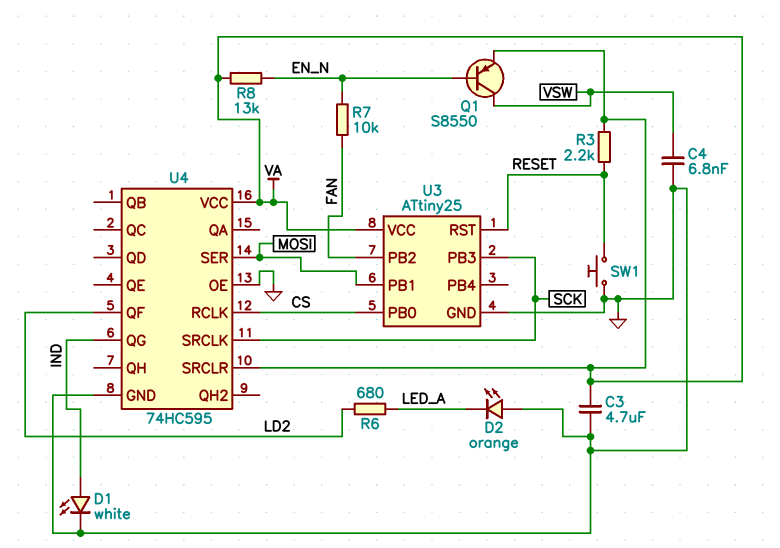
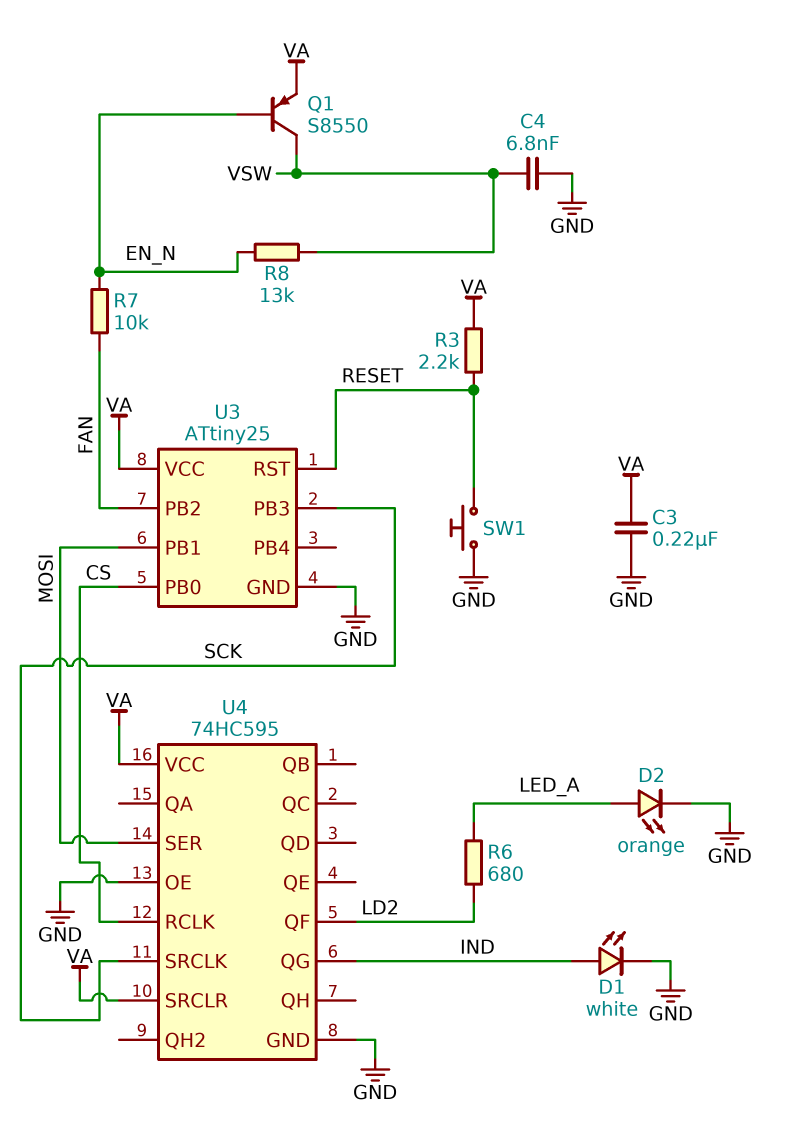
C3: 4.7uF (GND, VA) -> 220nF (GND, VA)
D2: LED orange (A GND, K LED_A) -> LED orange (A LED_A, K GND)
R8: 13k (EN_N, VA) -> 13k (EN_N, VSW)

